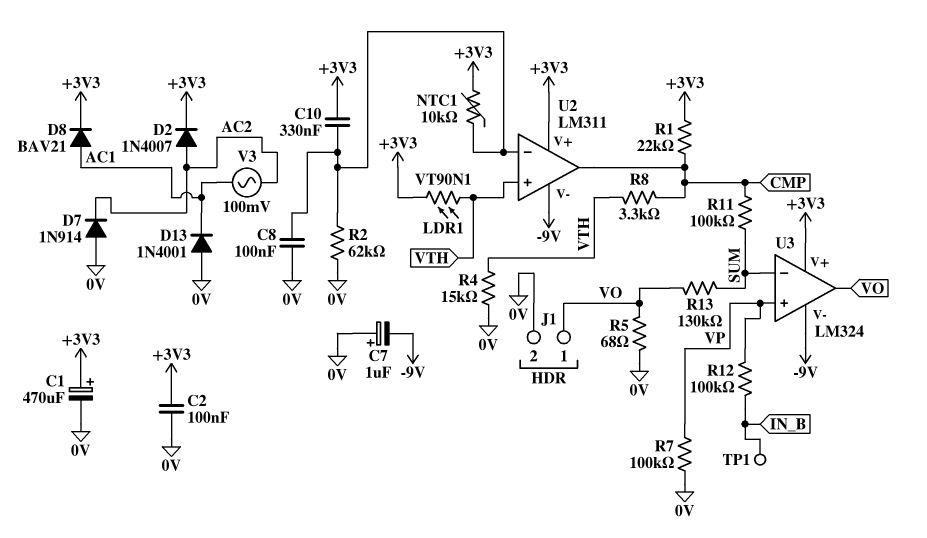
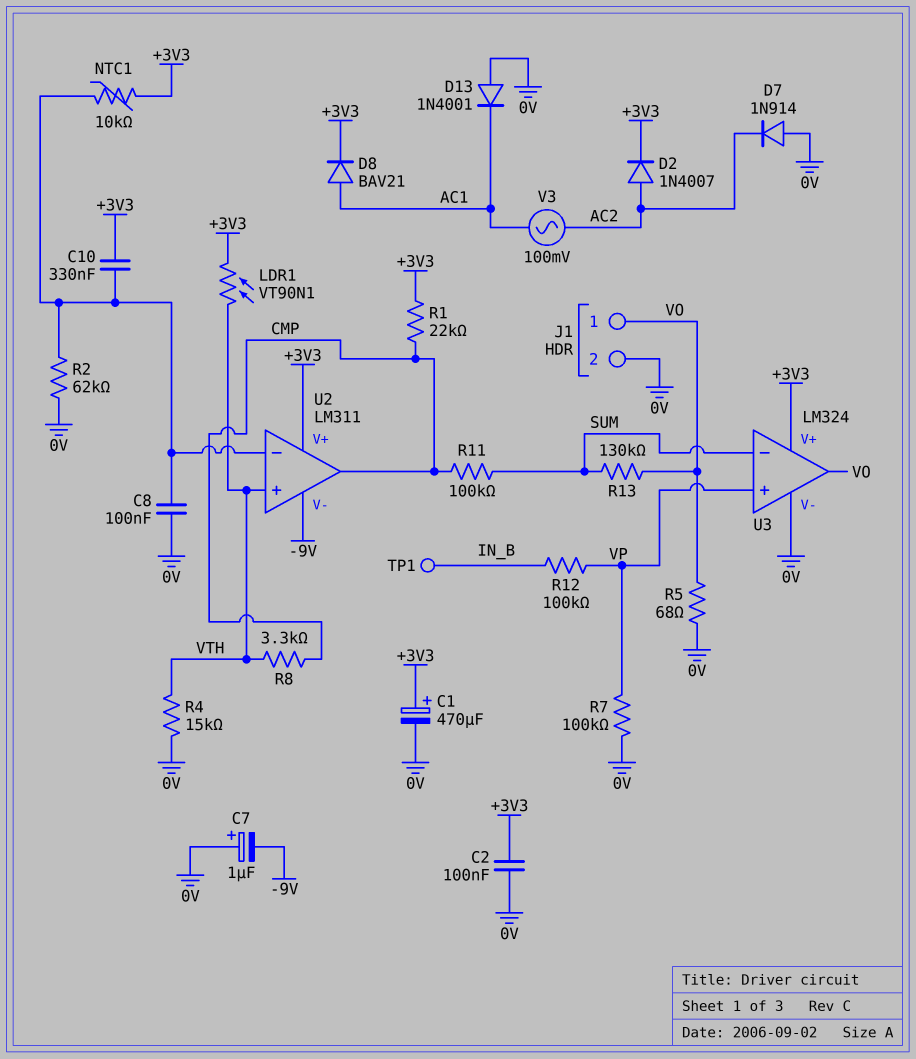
U3 pin V-: -9V -> 0V

